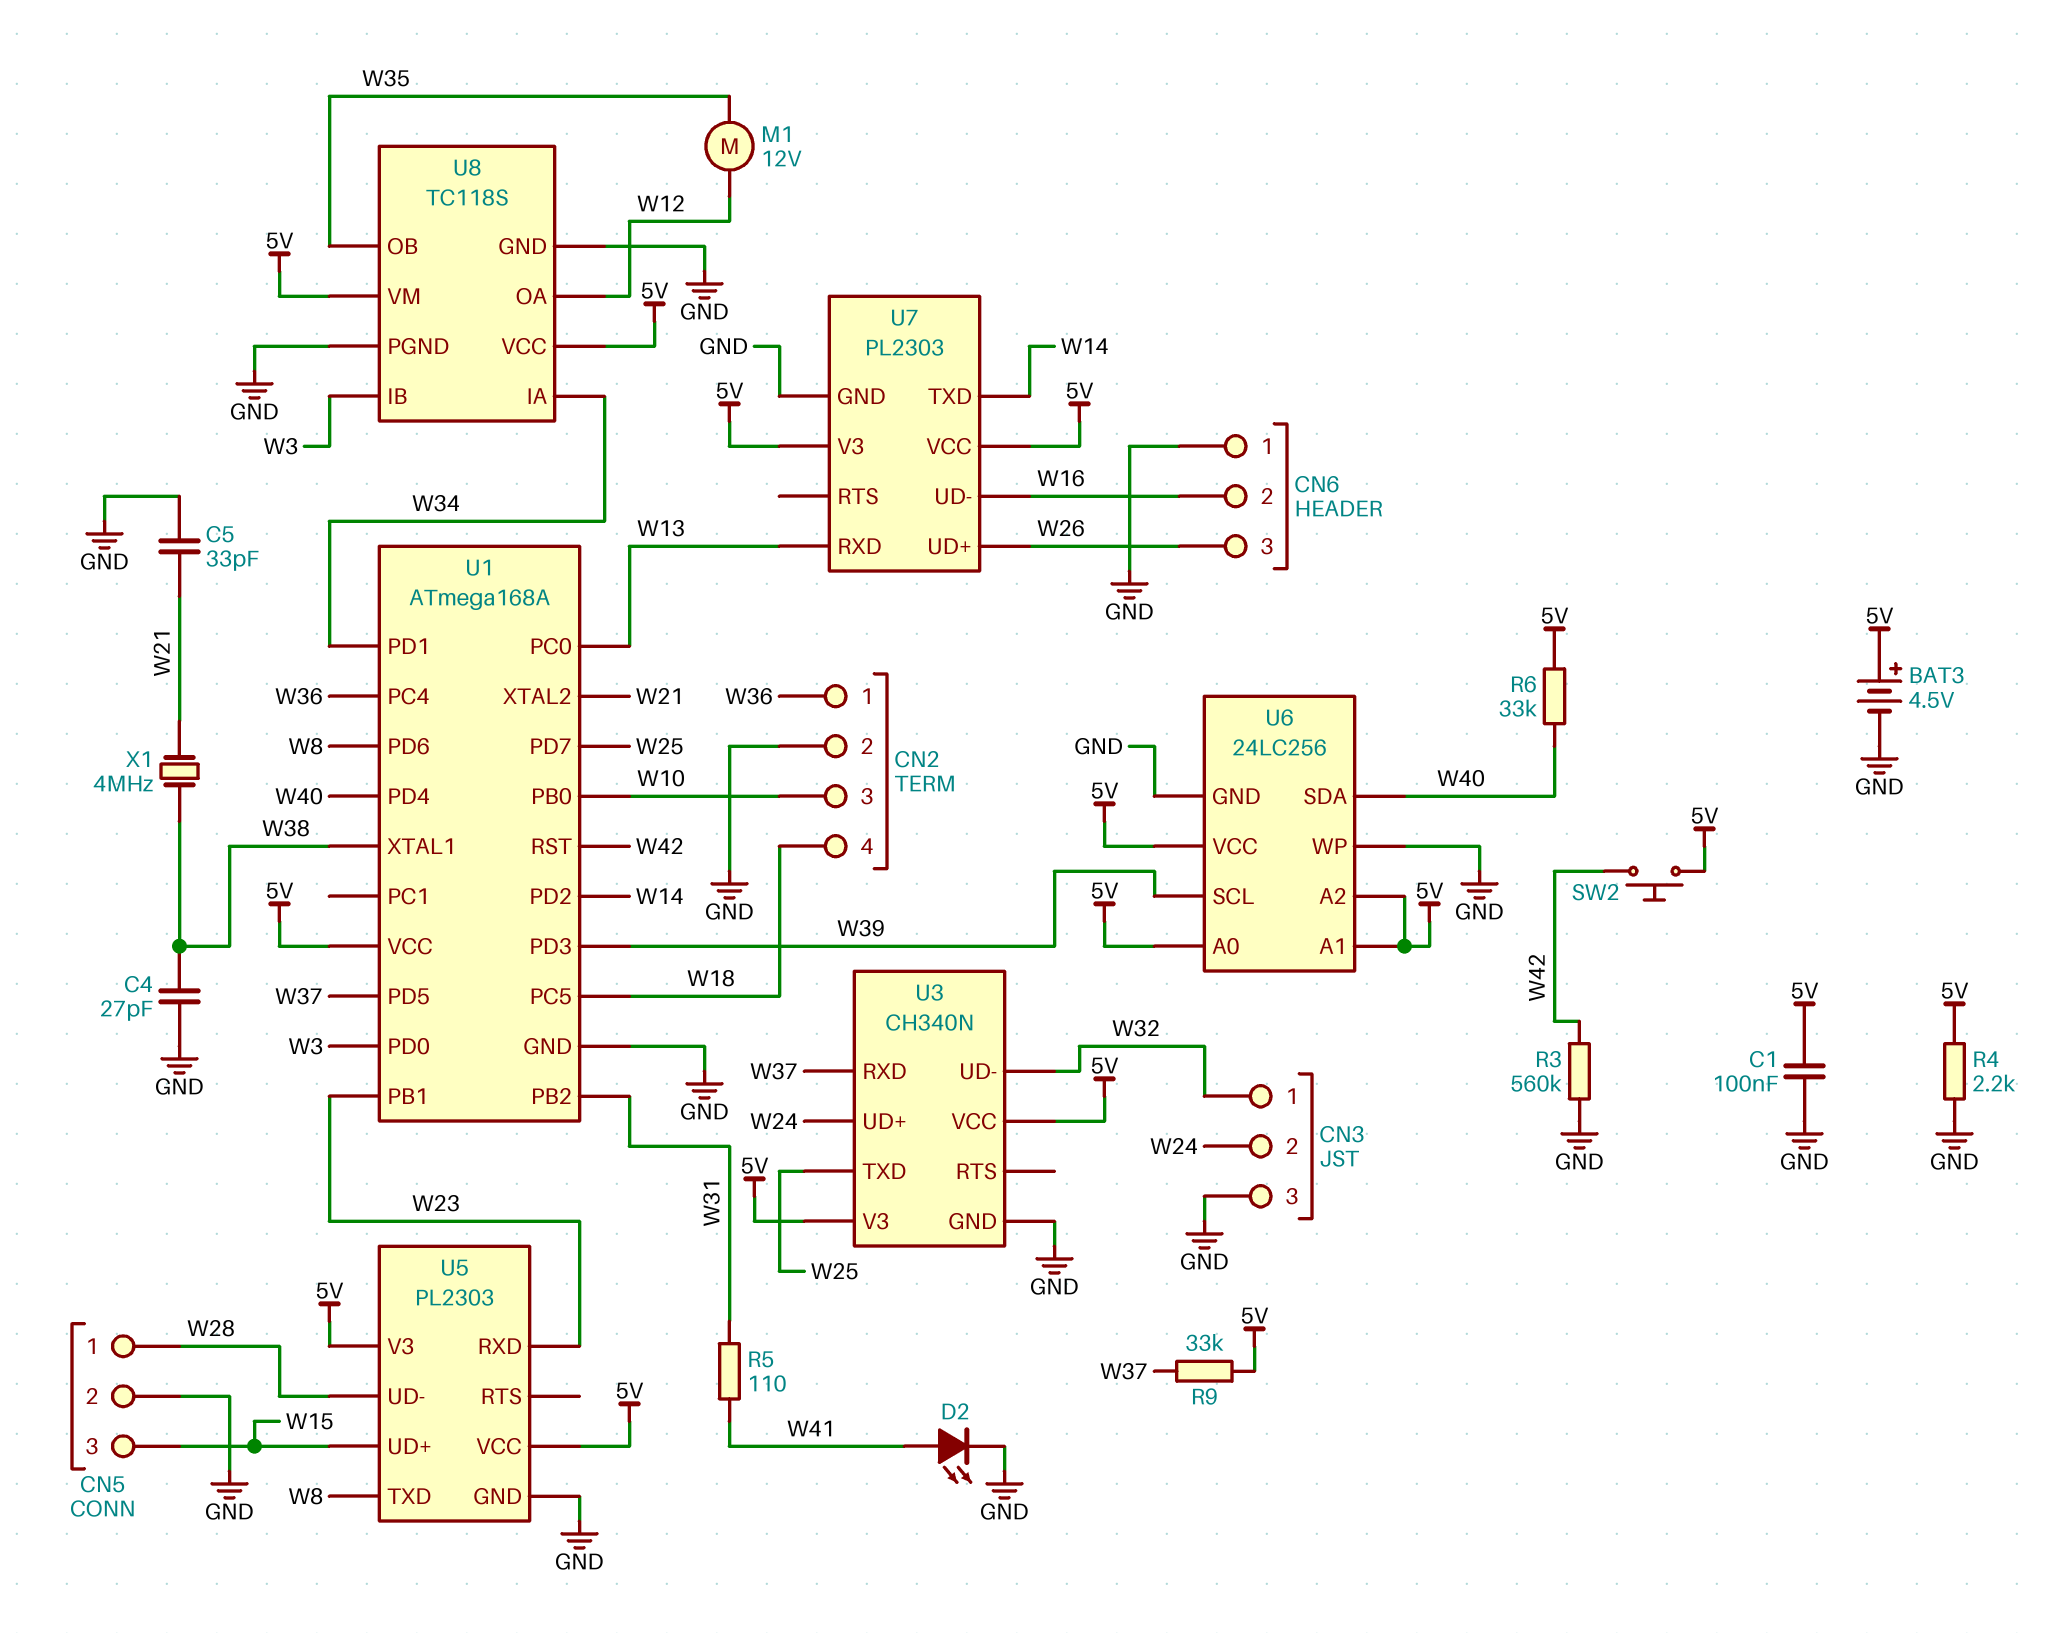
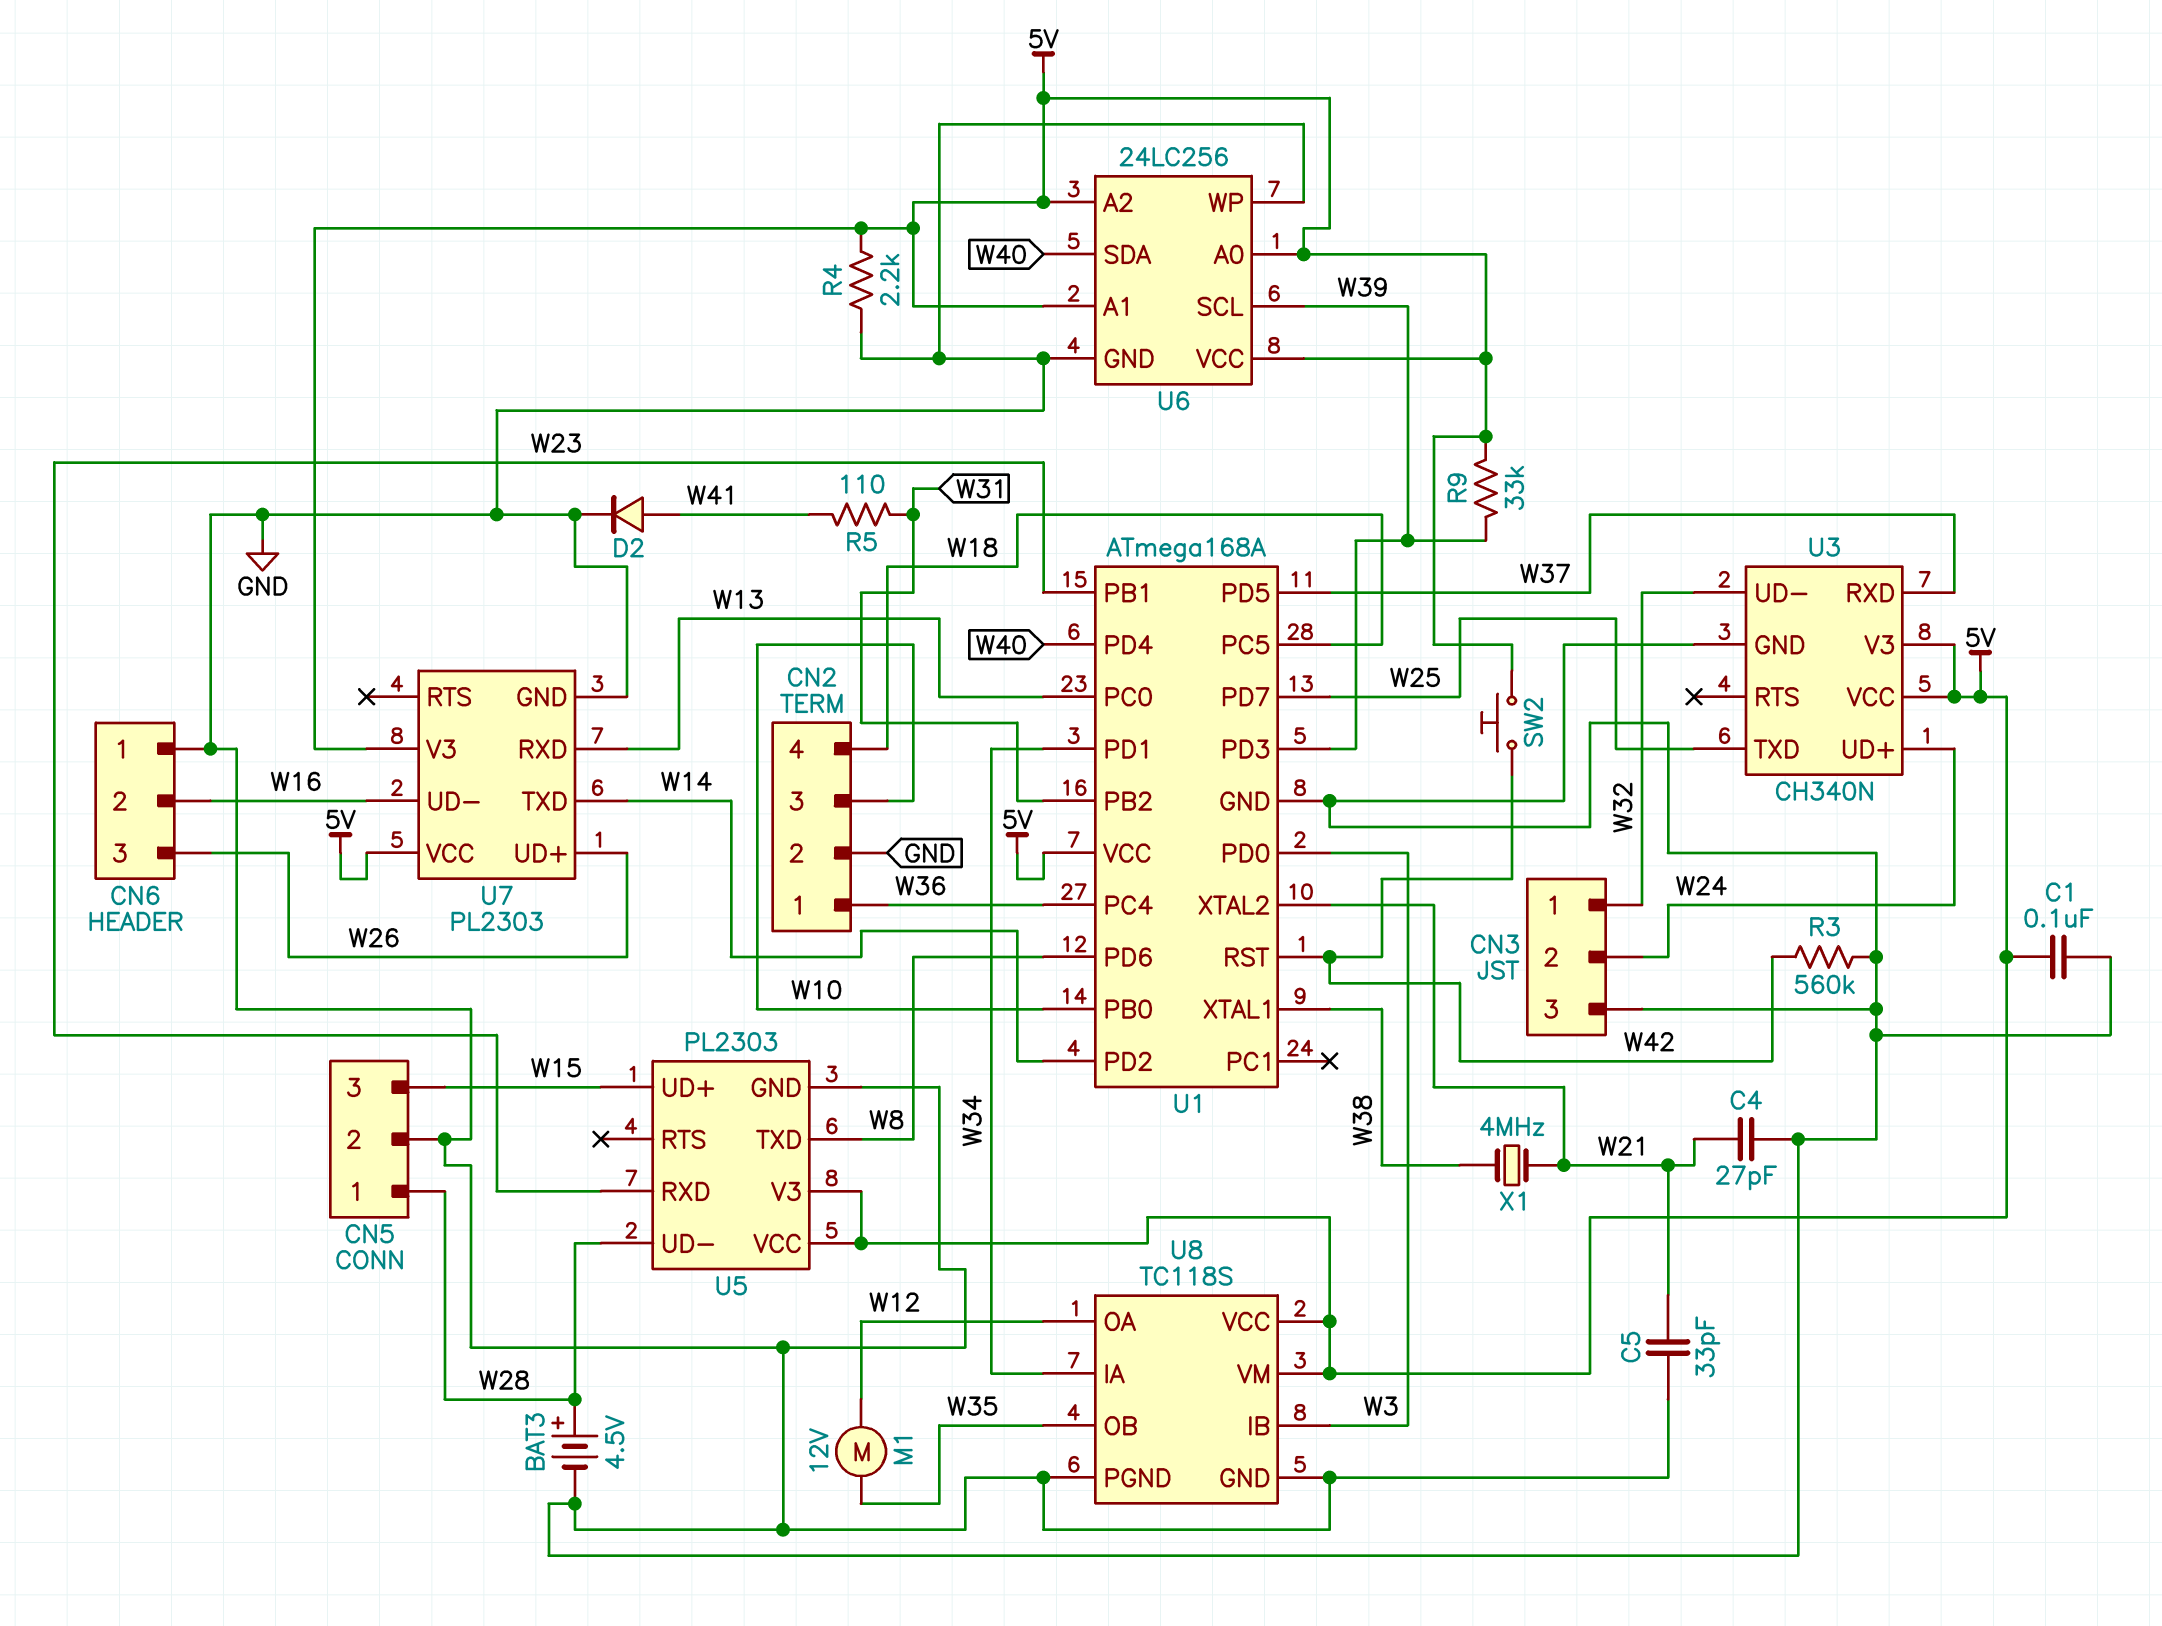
BAT3: 4.5V (plus 5V, minus GND) -> 4.5V (plus W28, minus GND)
C4: 27pF (GND, W38) -> 27pF (GND, W21)
D2: LED (A W41, K GND) -> diode (A W41, K GND)
R6: 33k (5V, W40) -> none
R9: 33k (5V, W37) -> 33k (5V, W39)

